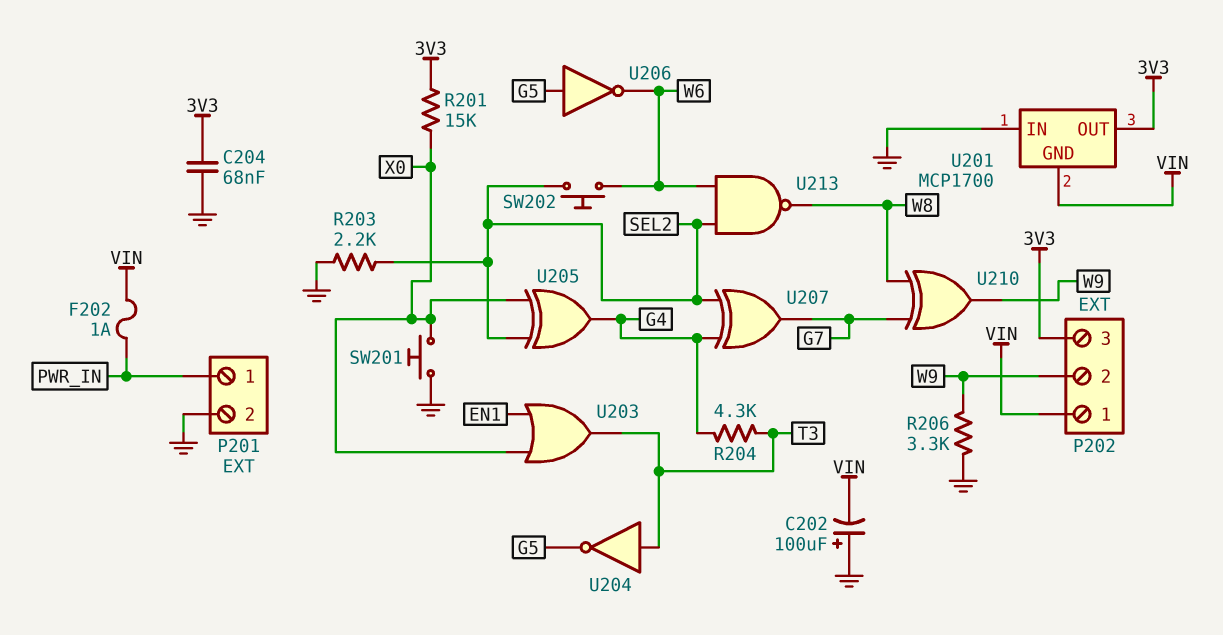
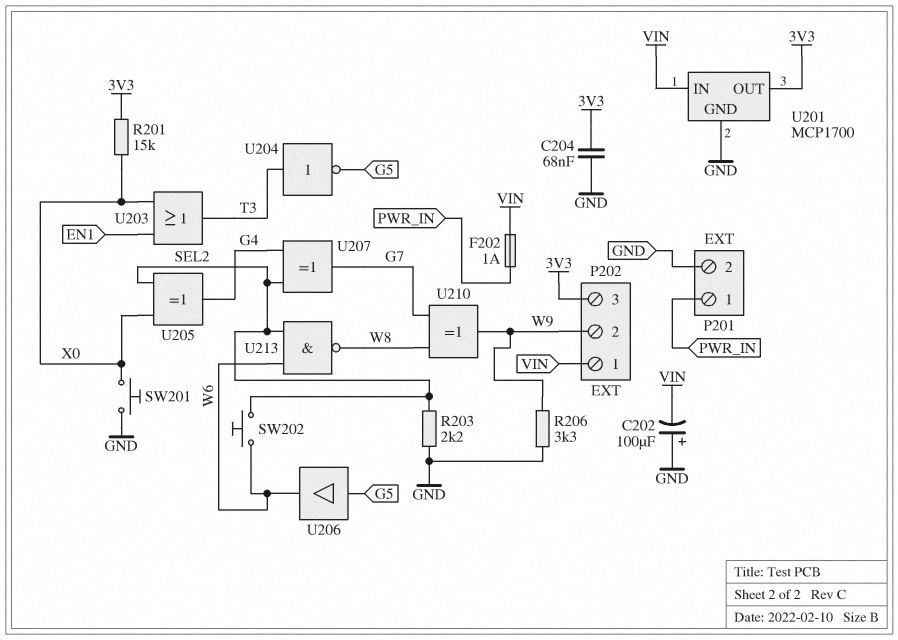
R204: 4.3k (G4, T3) -> none
U201 pin GND: VIN -> GND
U201 pin IN: GND -> VIN
U206: NOT (in G5, out W6) -> buffer (in G5, out W6)

